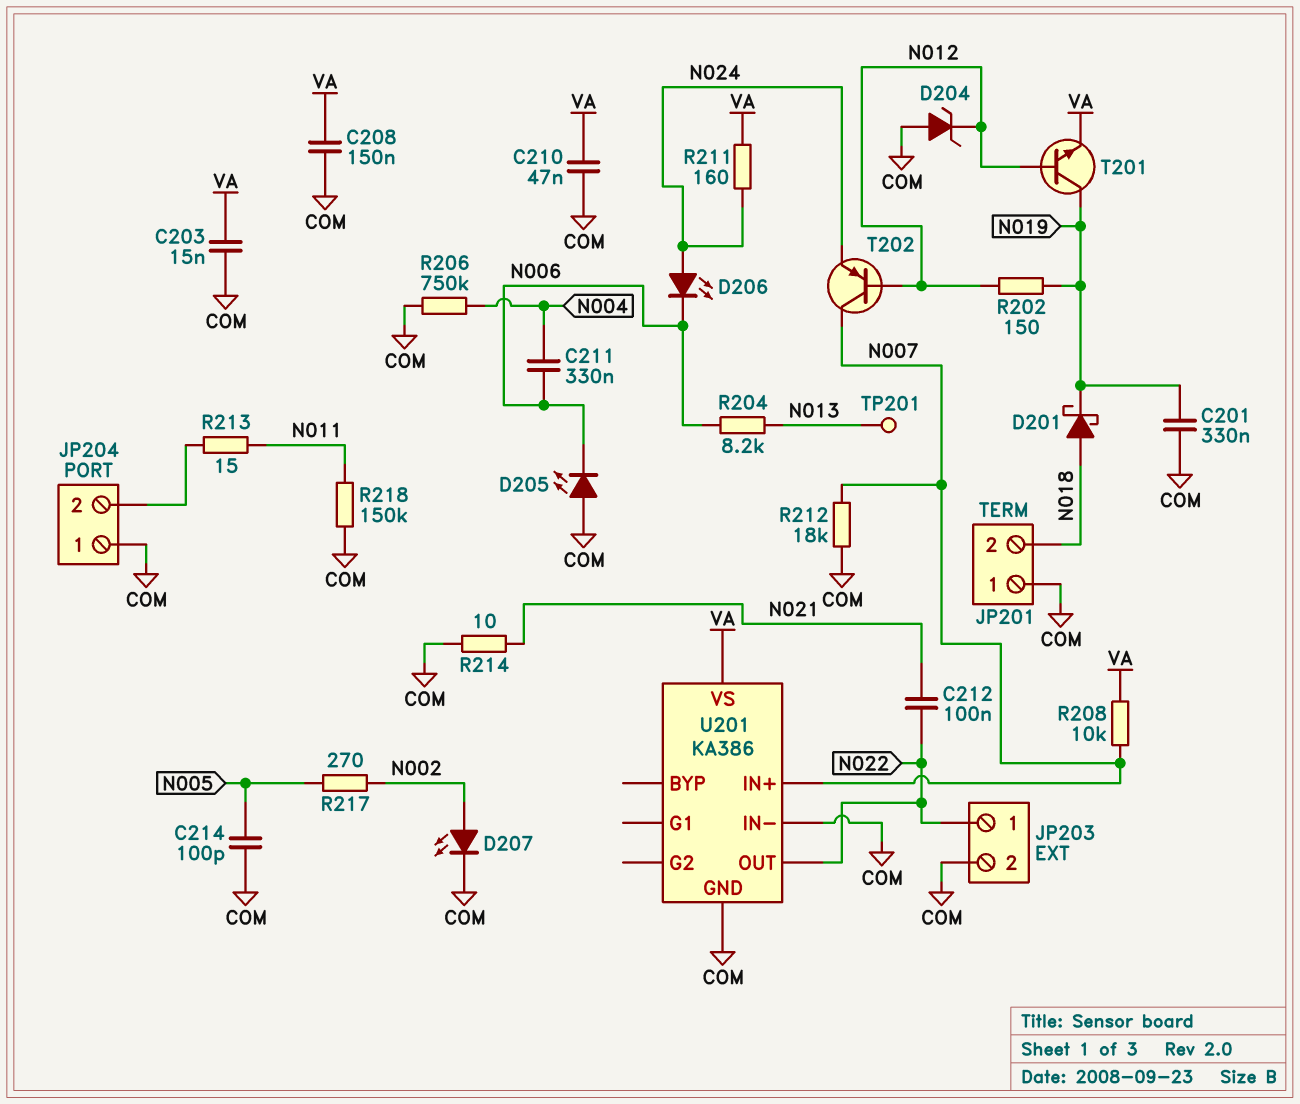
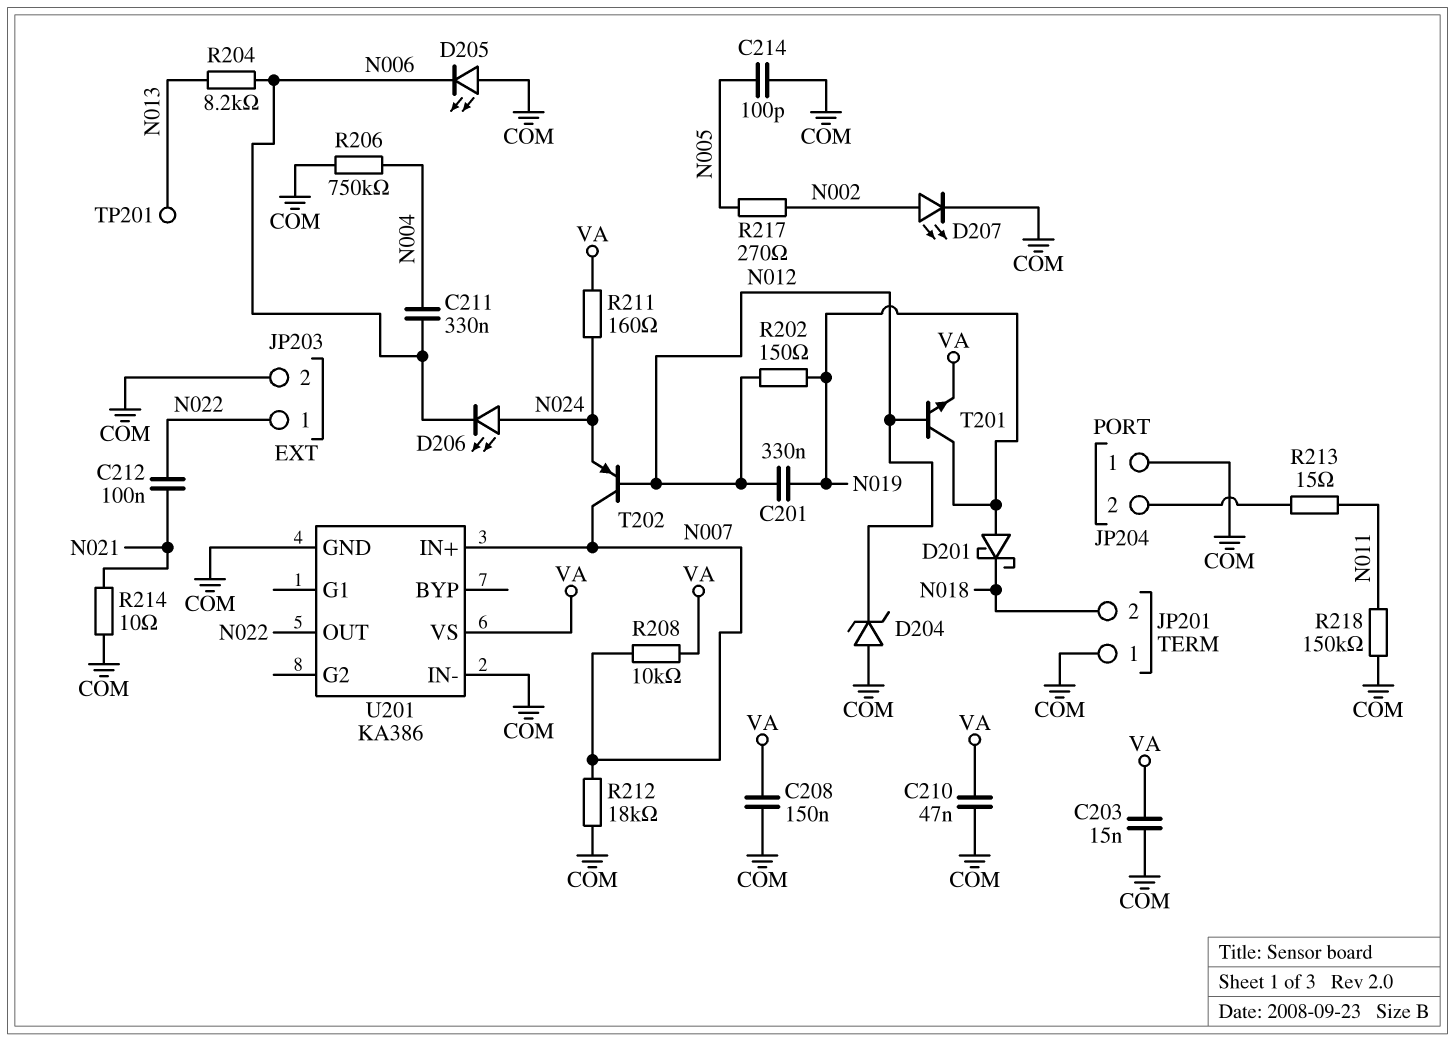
C201: 330nF (COM, N019) -> 330nF (N012, N019)
D201: schottky (A N018, K N019) -> schottky (A N019, K N018)

